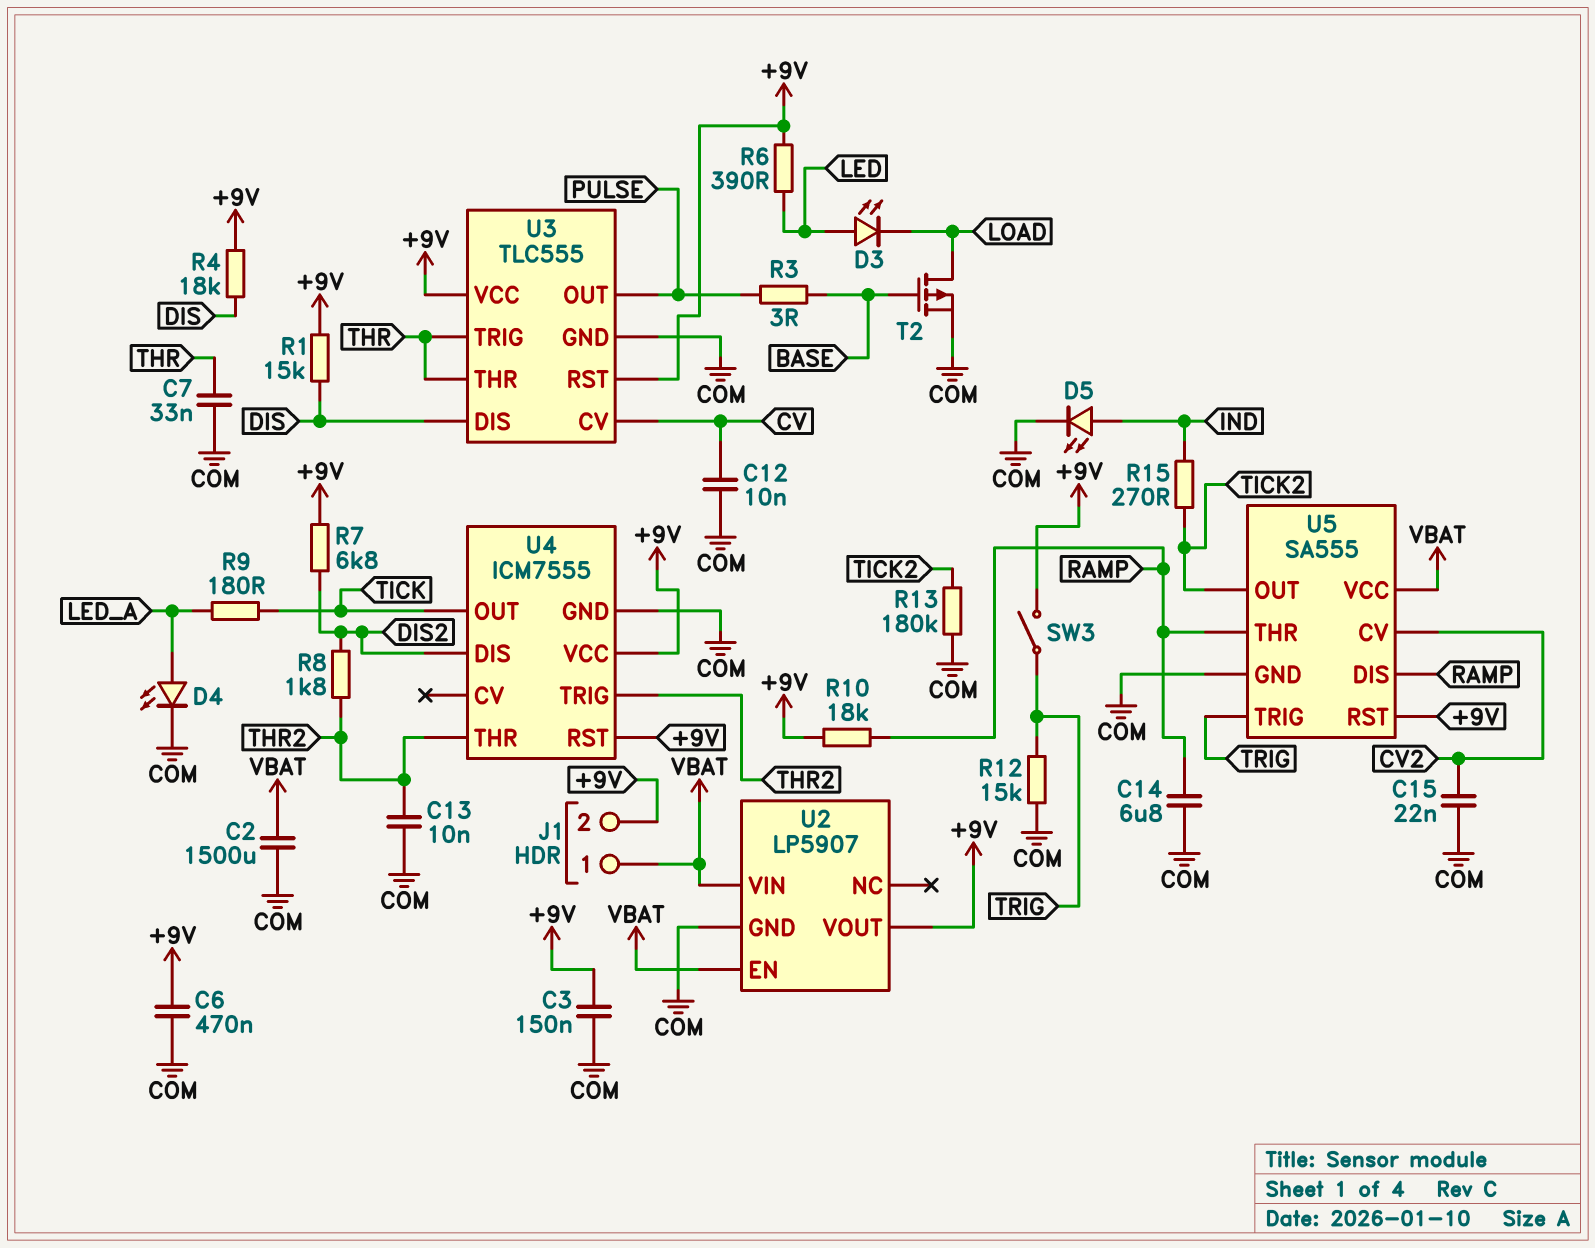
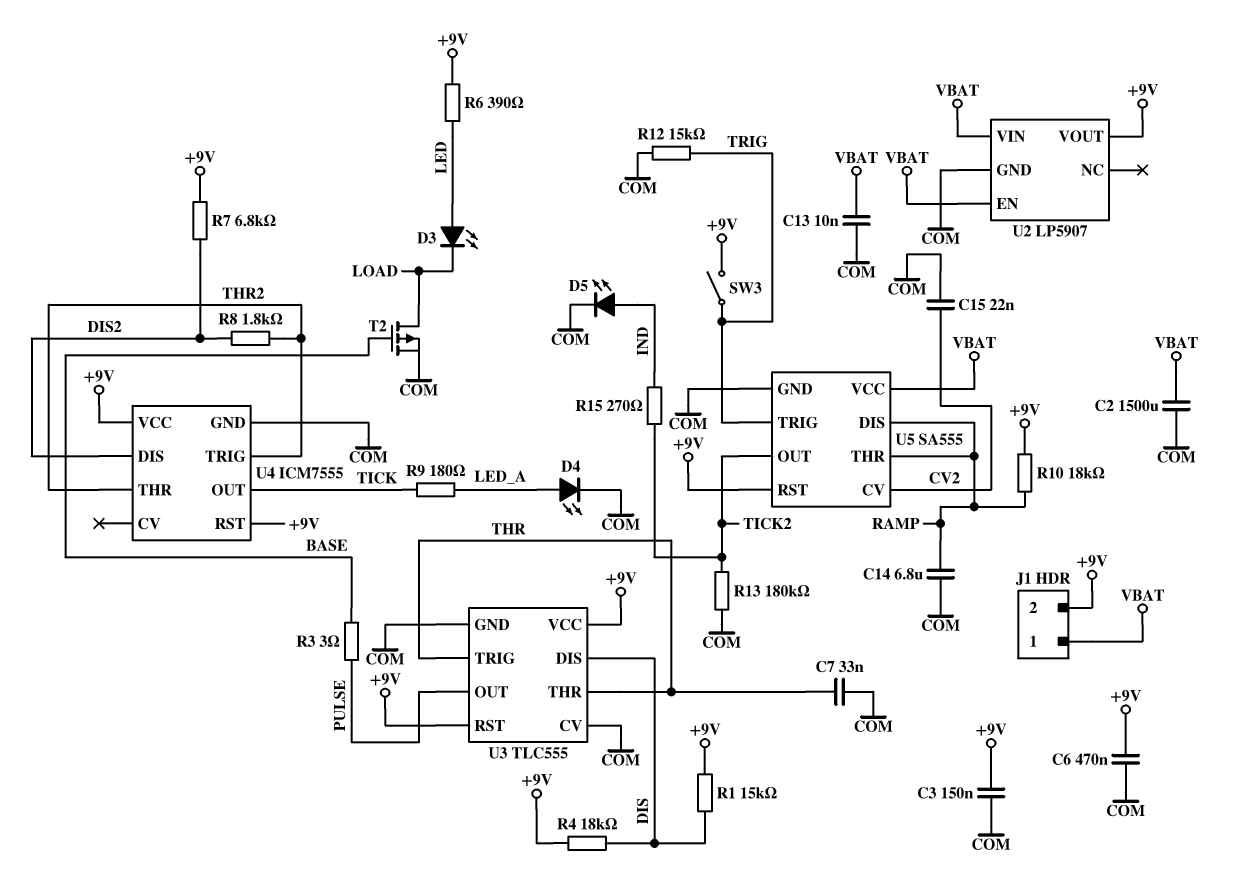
C12: 10nF (COM, CV) -> none
C13: 10nF (COM, THR2) -> 10nF (COM, VBAT)
U3 pin CV: CV -> COM

